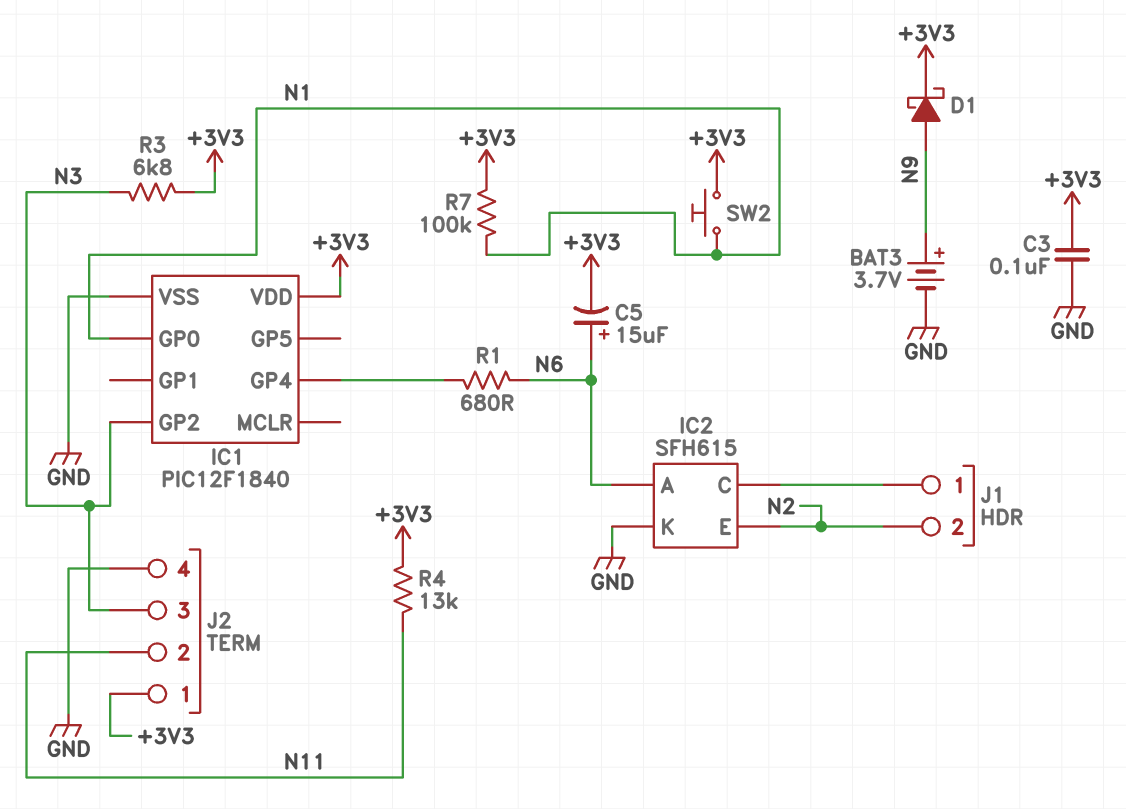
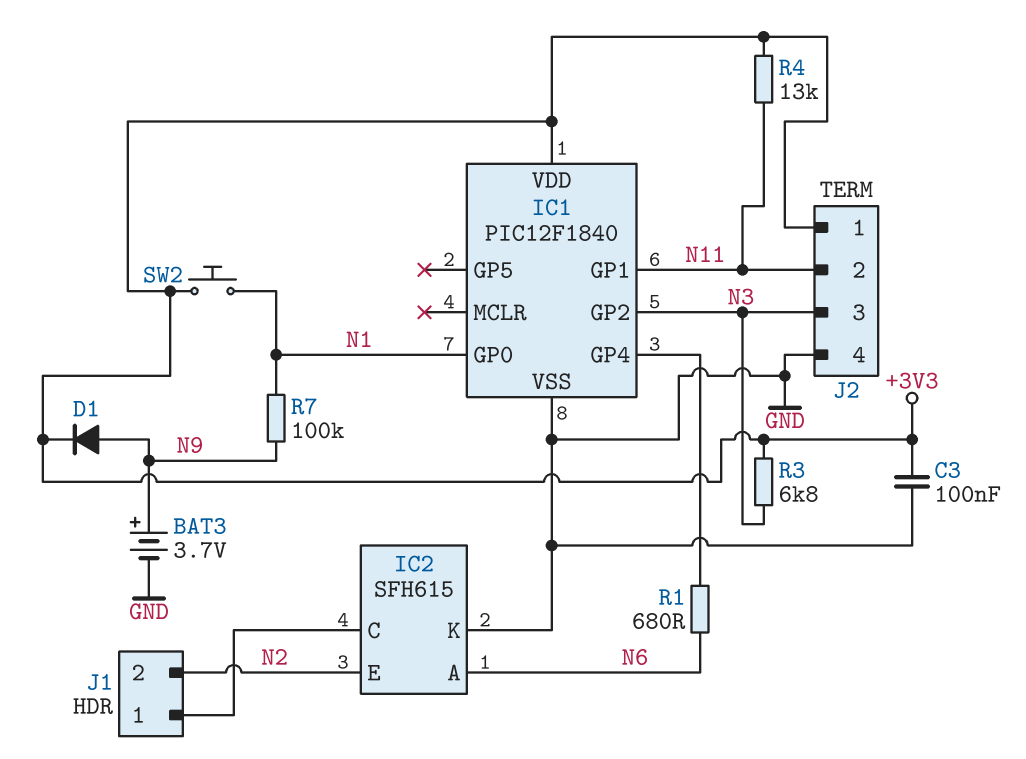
C5: 15uF (plus N6, minus +3V3) -> none
D1: schottky (A N9, K +3V3) -> diode (A N9, K +3V3)
IC1 pin GP1: none -> N11
R7: 100k (+3V3, N1) -> 100k (N1, N9)

